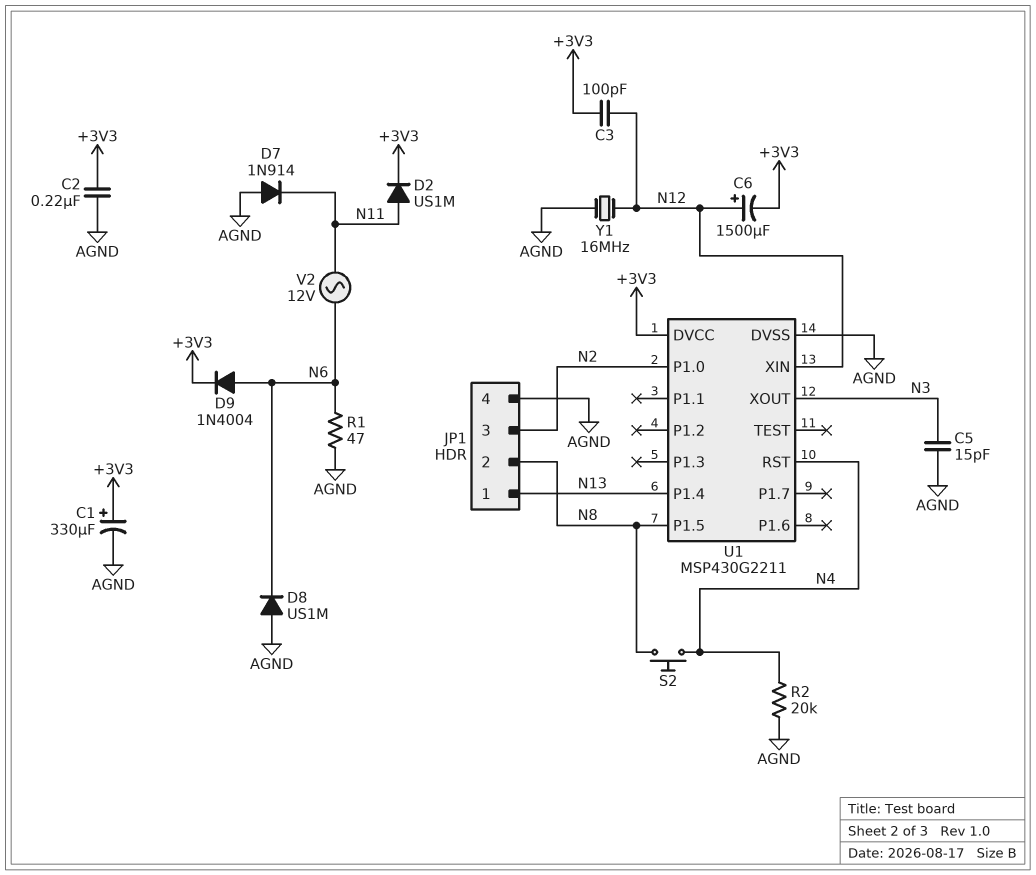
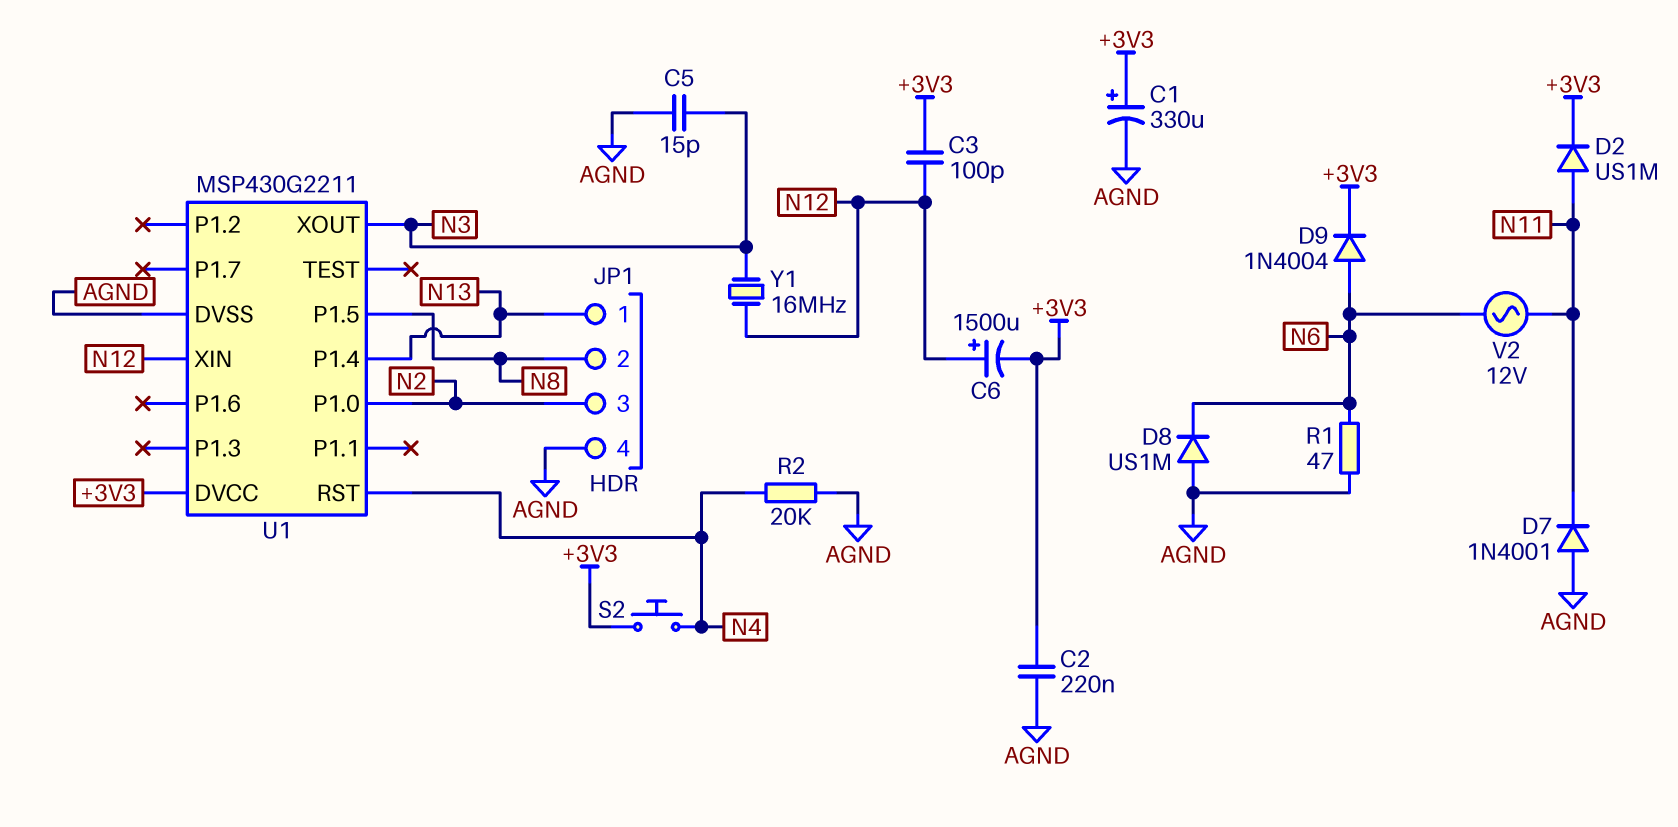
D7: diode 1N914 (A AGND, K N11) -> diode 1N4001 (A AGND, K N11)
S2: button (N4, N8) -> button (+3V3, N4)
Y1: 16MHz (AGND, N12) -> 16MHz (N3, N12)

